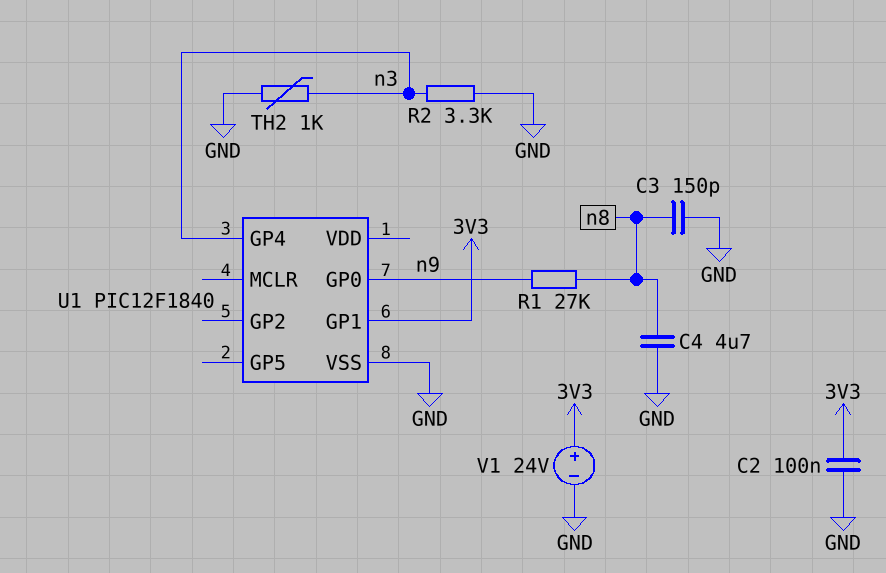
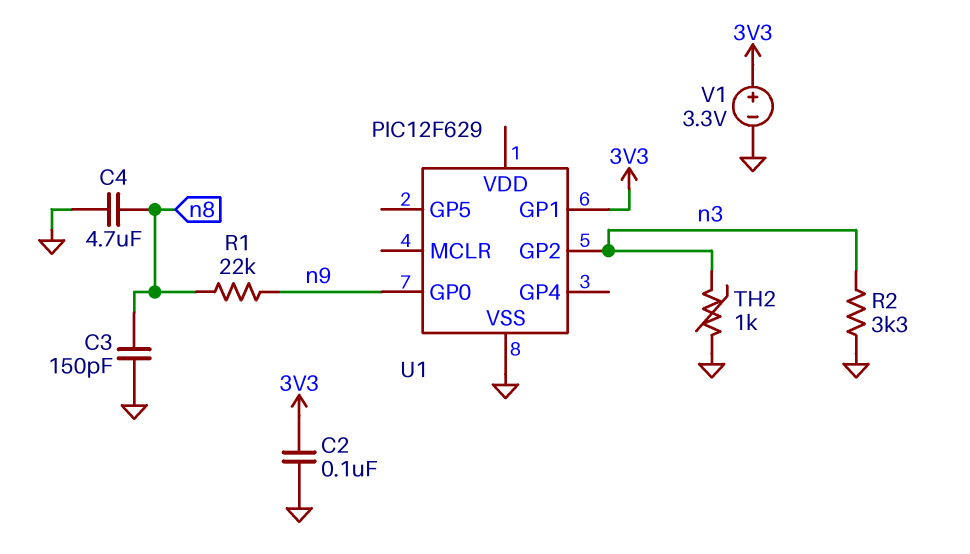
R1: 27k (n8, n9) -> 22k (n8, n9)
U1: PIC12F1840 -> PIC12F629
U1 pin GP2: none -> n3
U1 pin GP4: n3 -> none
V1: 24V (plus 3V3, minus GND) -> 3.3V (plus 3V3, minus GND)

